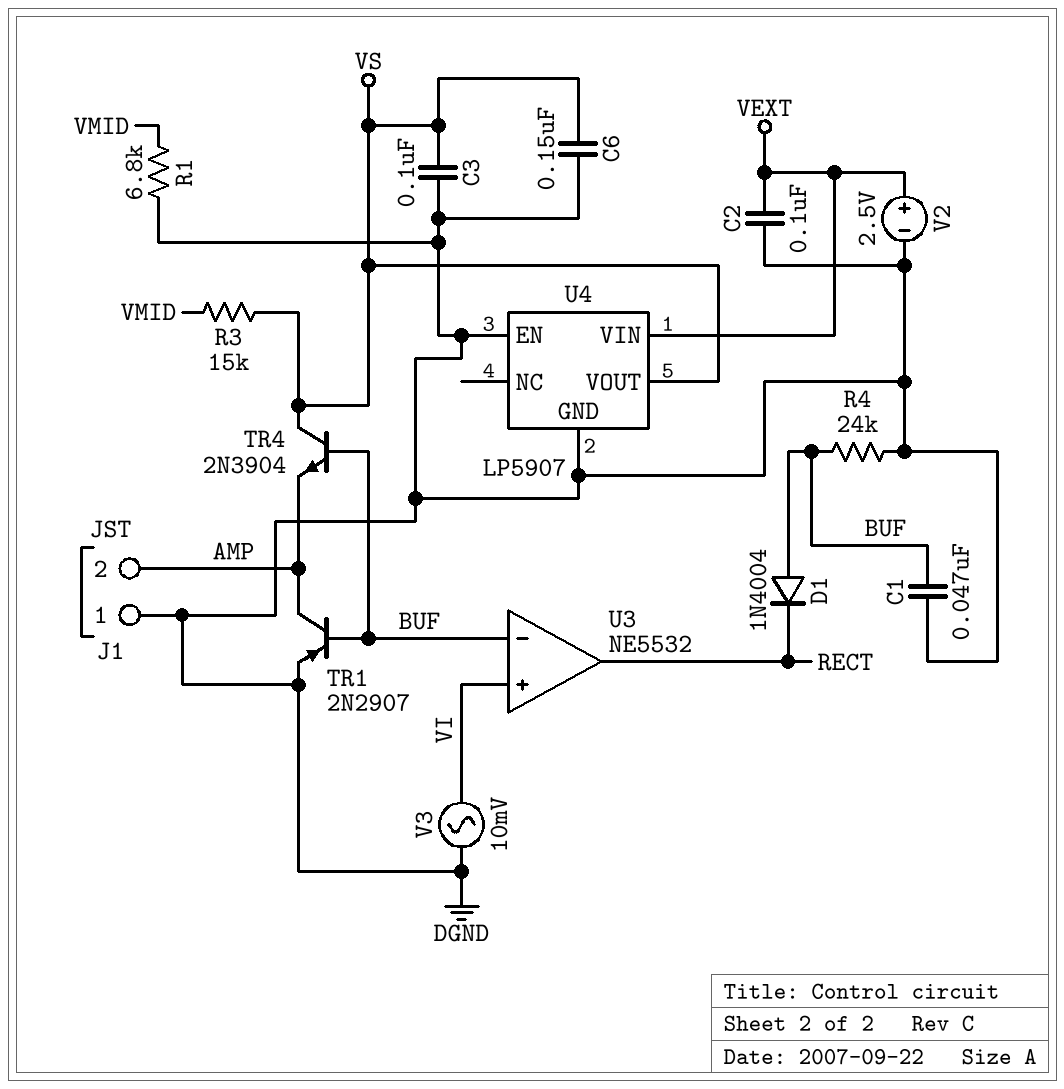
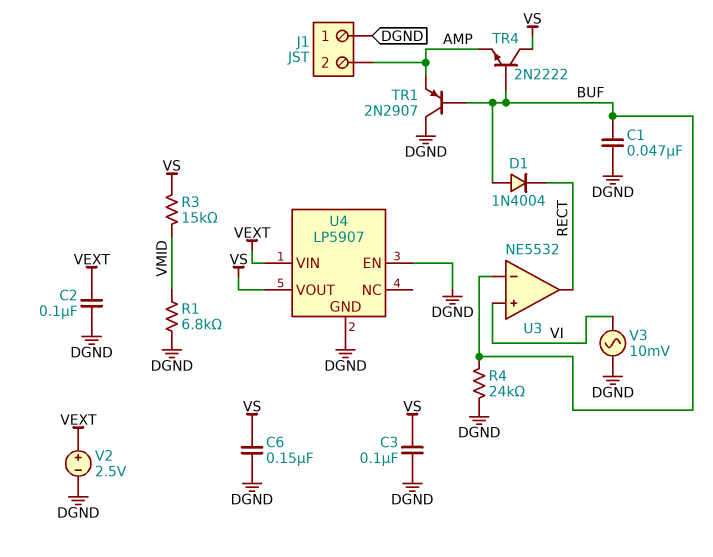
TR1: PNP 2N2907 (B BUF, C AMP, E DGND) -> PNP 2N2907 (B BUF, C DGND, E AMP)
TR4: NPN 2N3904 (B BUF, C VS, E AMP) -> NPN 2N2222 (B BUF, C VS, E AMP)

